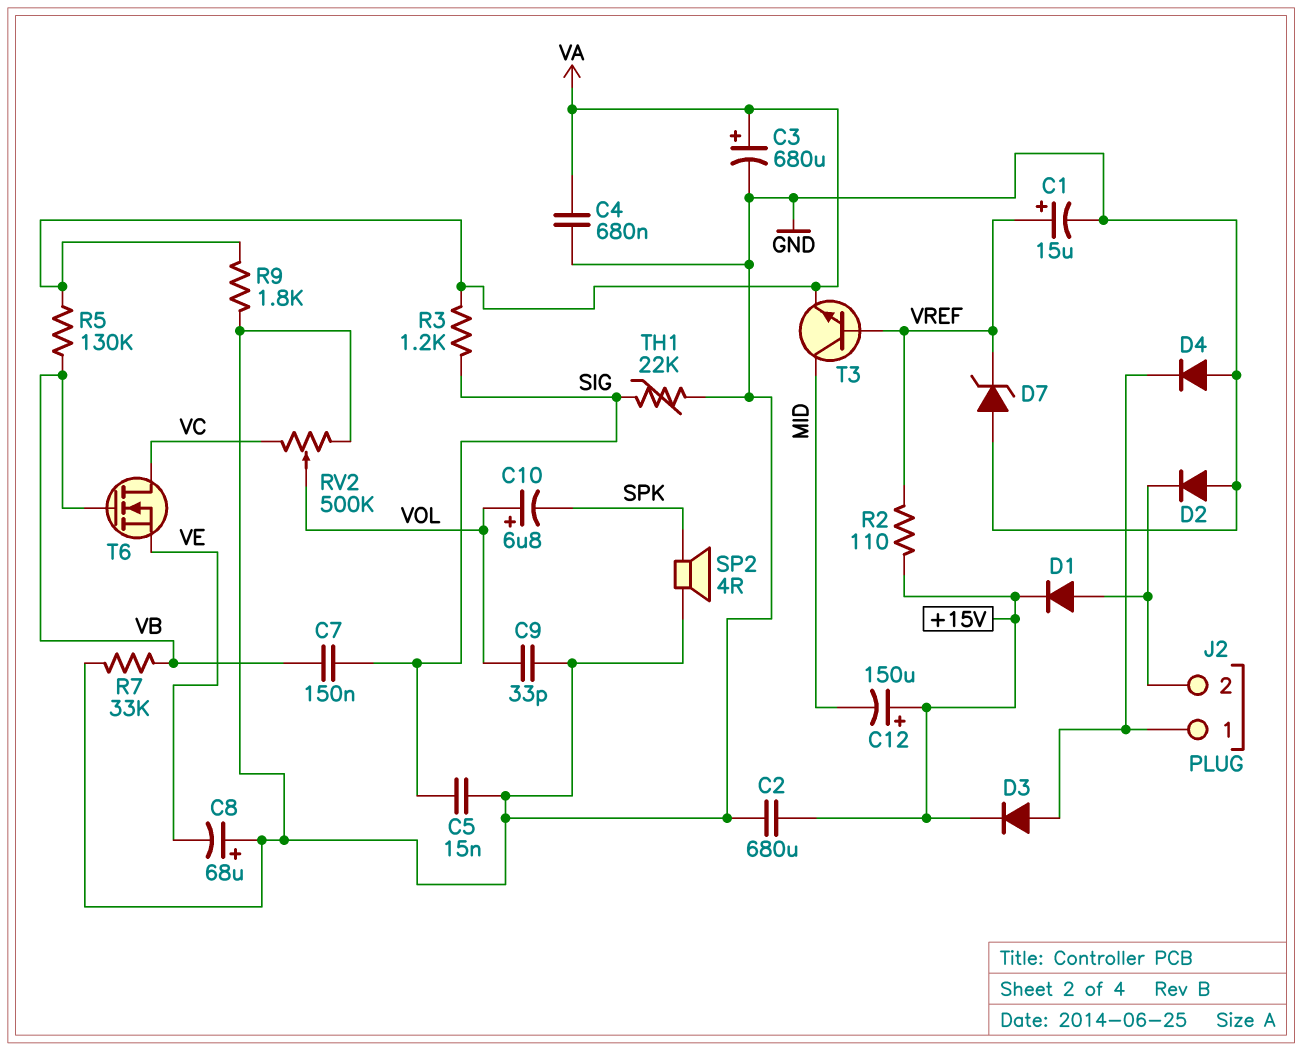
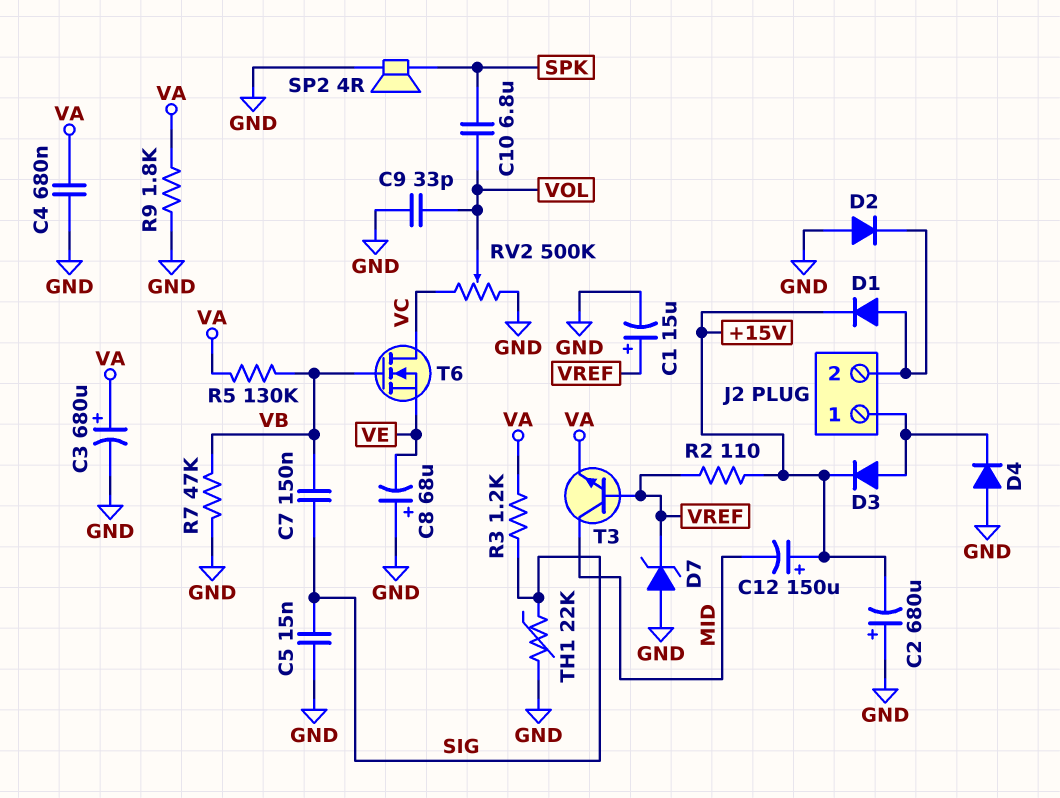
C2: 680uF (+15V, GND) -> 680uF (plus GND, minus +15V)
C10: 6.8uF (plus VOL, minus SPK) -> 6.8uF (SPK, VOL)
R7: 33k (GND, VB) -> 47k (GND, VB)

